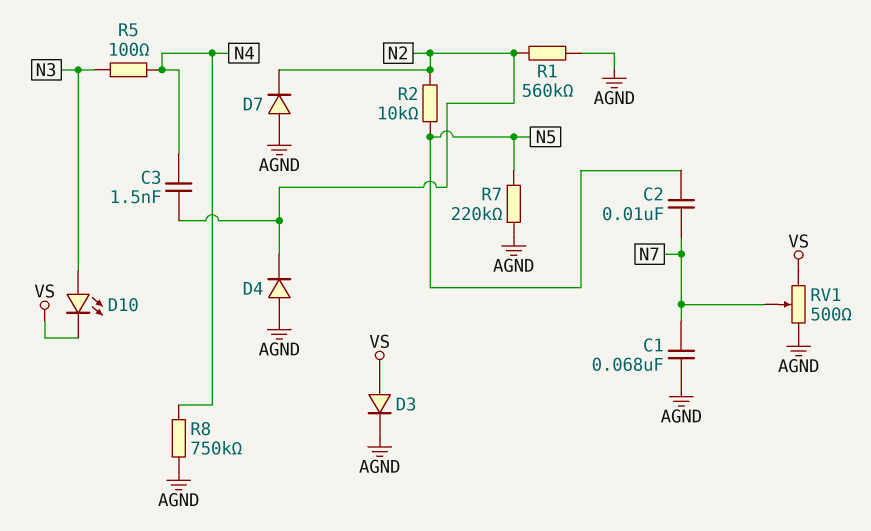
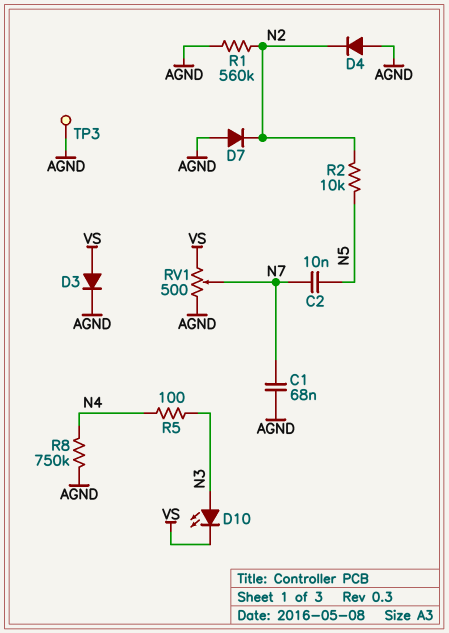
C3: 1.5nF (N2, N4) -> none
R7: 220k (AGND, N5) -> none
TP3: none -> test point (AGND)

